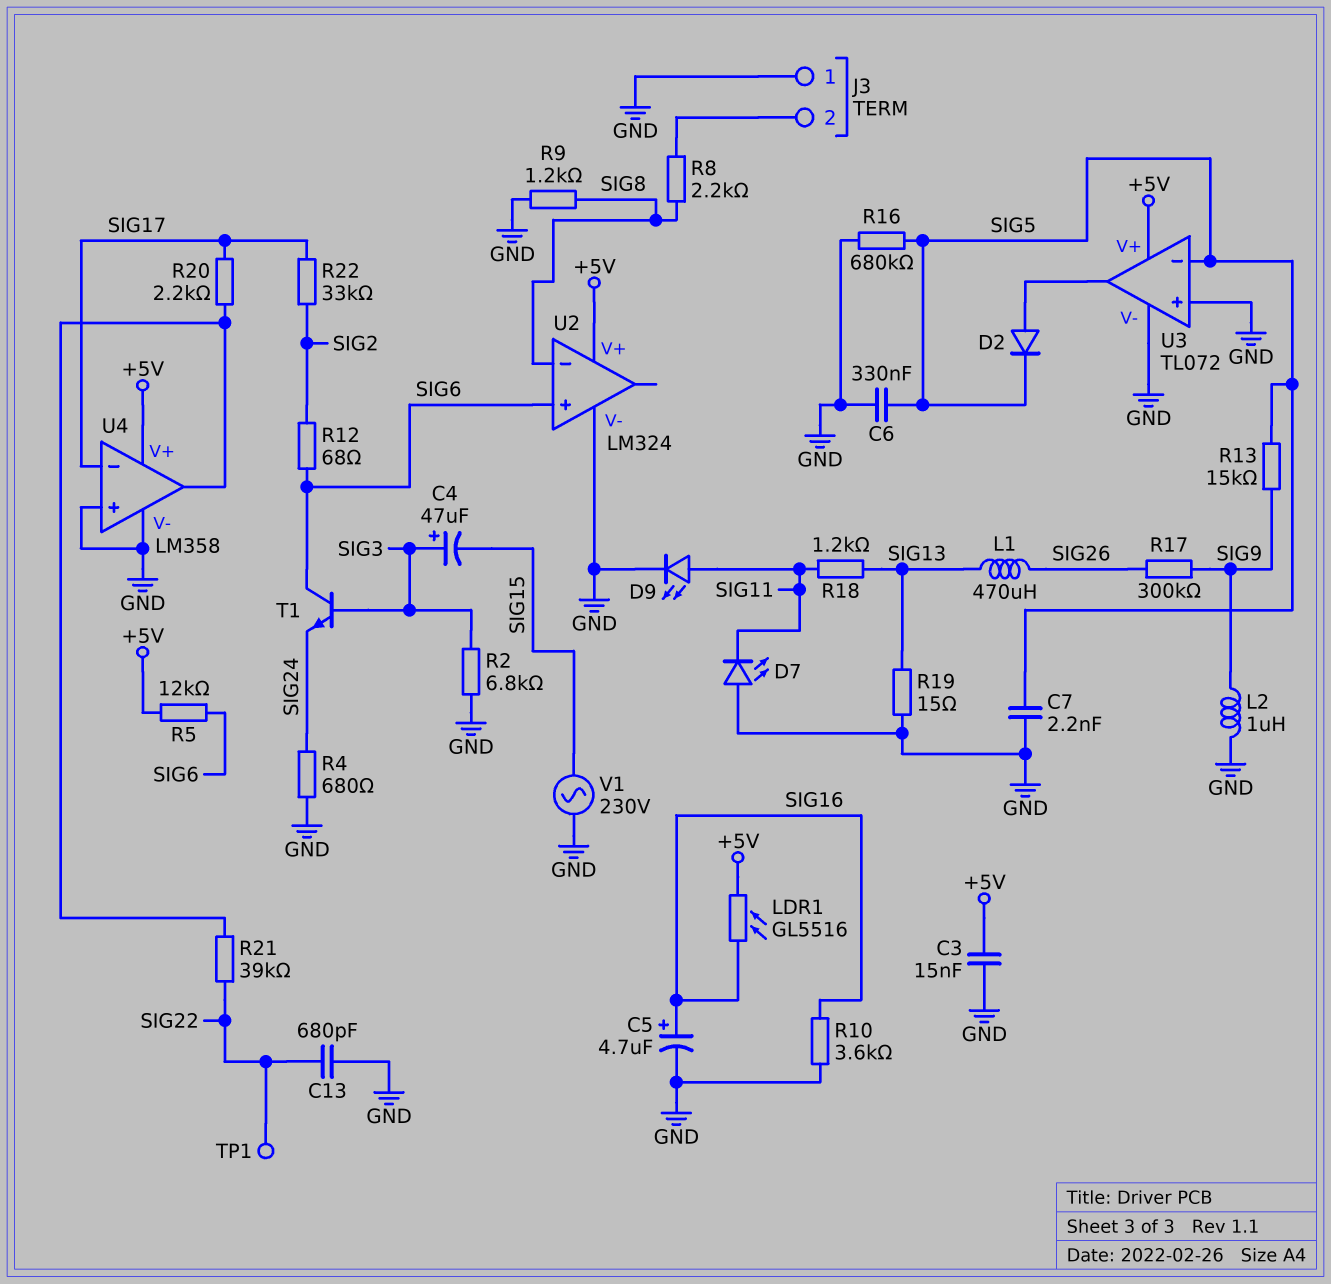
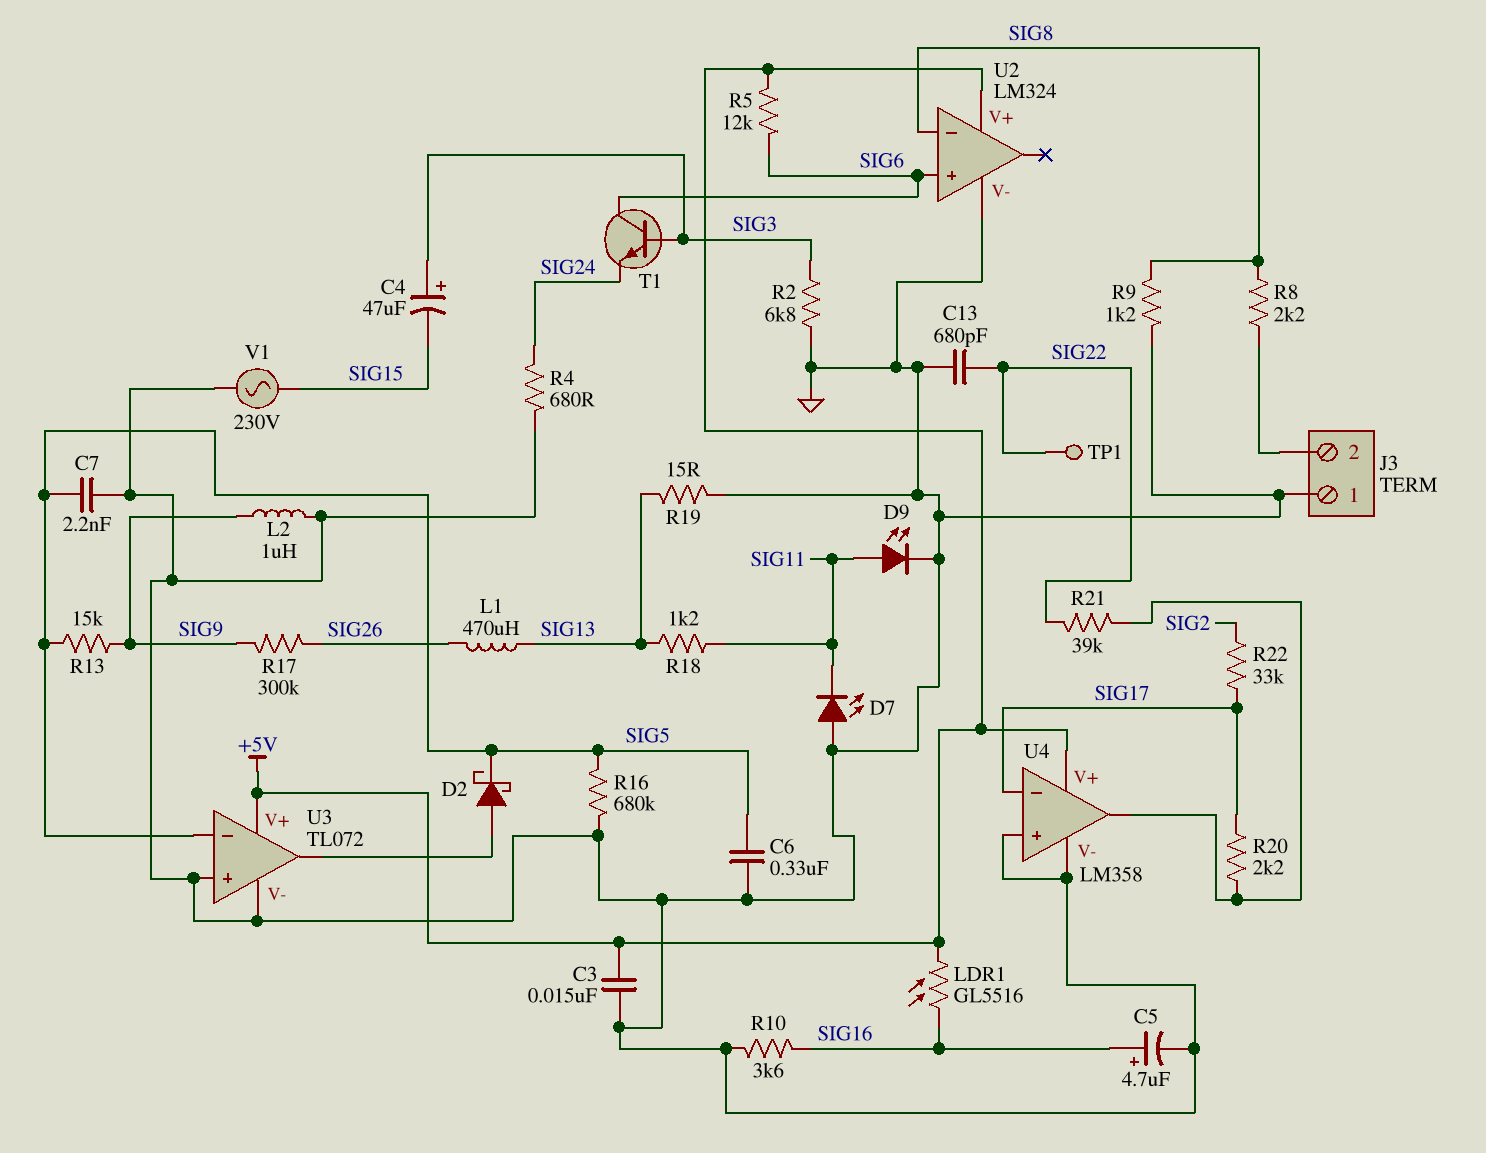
D2: diode (A U3/out, K SIG5) -> schottky (A U3/out, K SIG5)
R12: 68 (SIG2, SIG6) -> none

